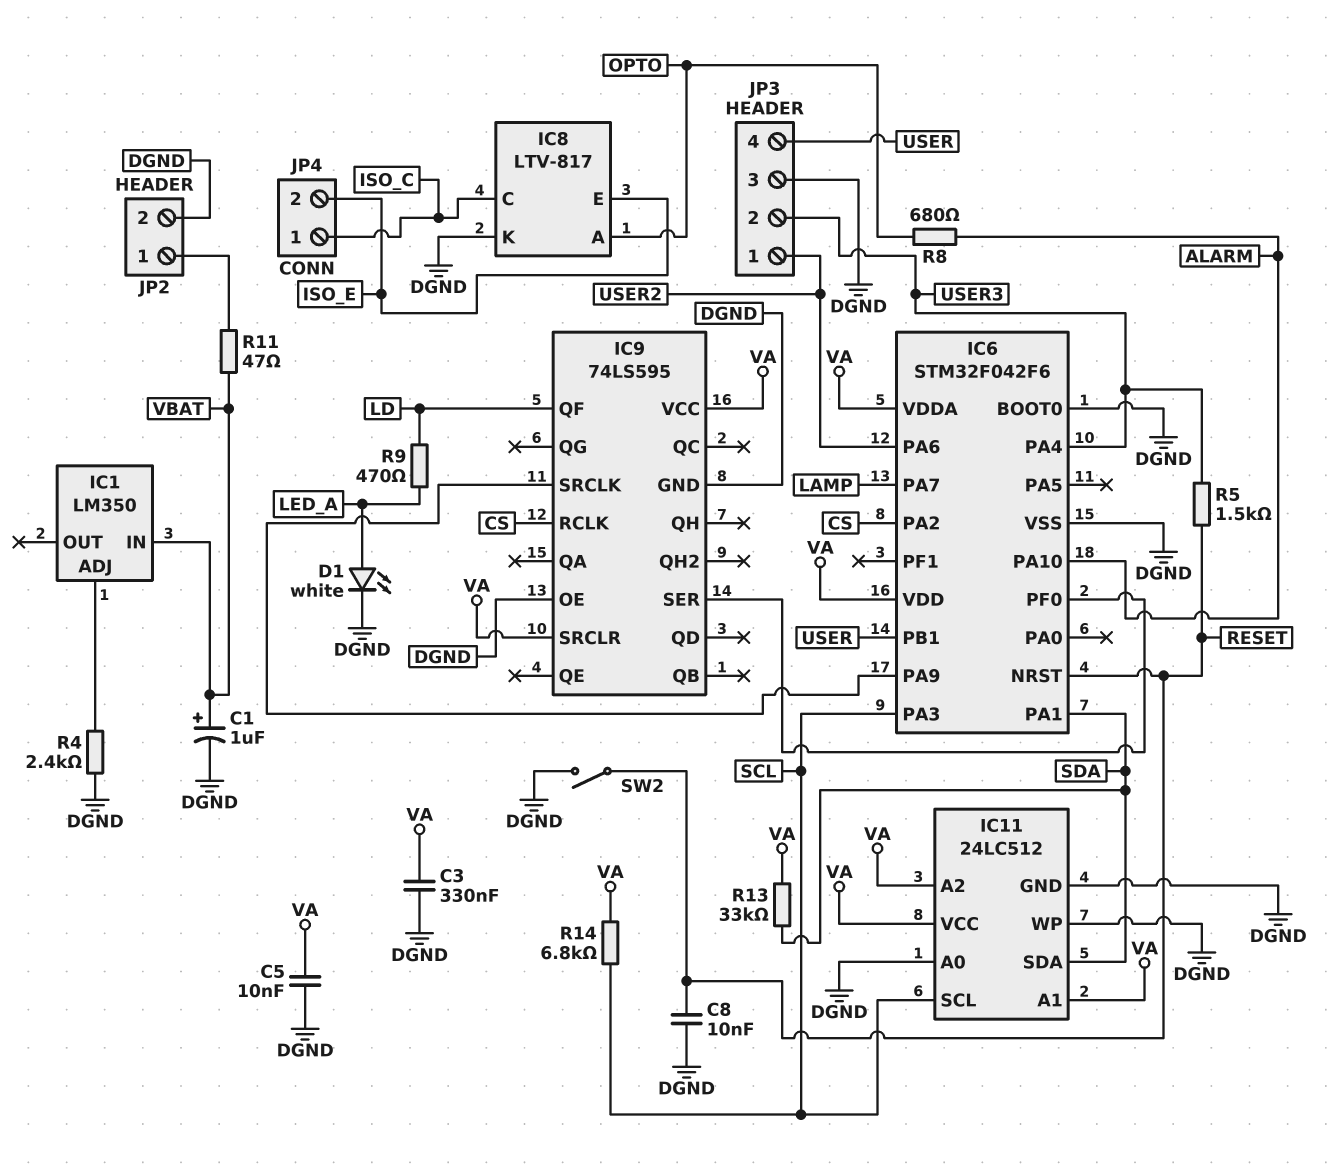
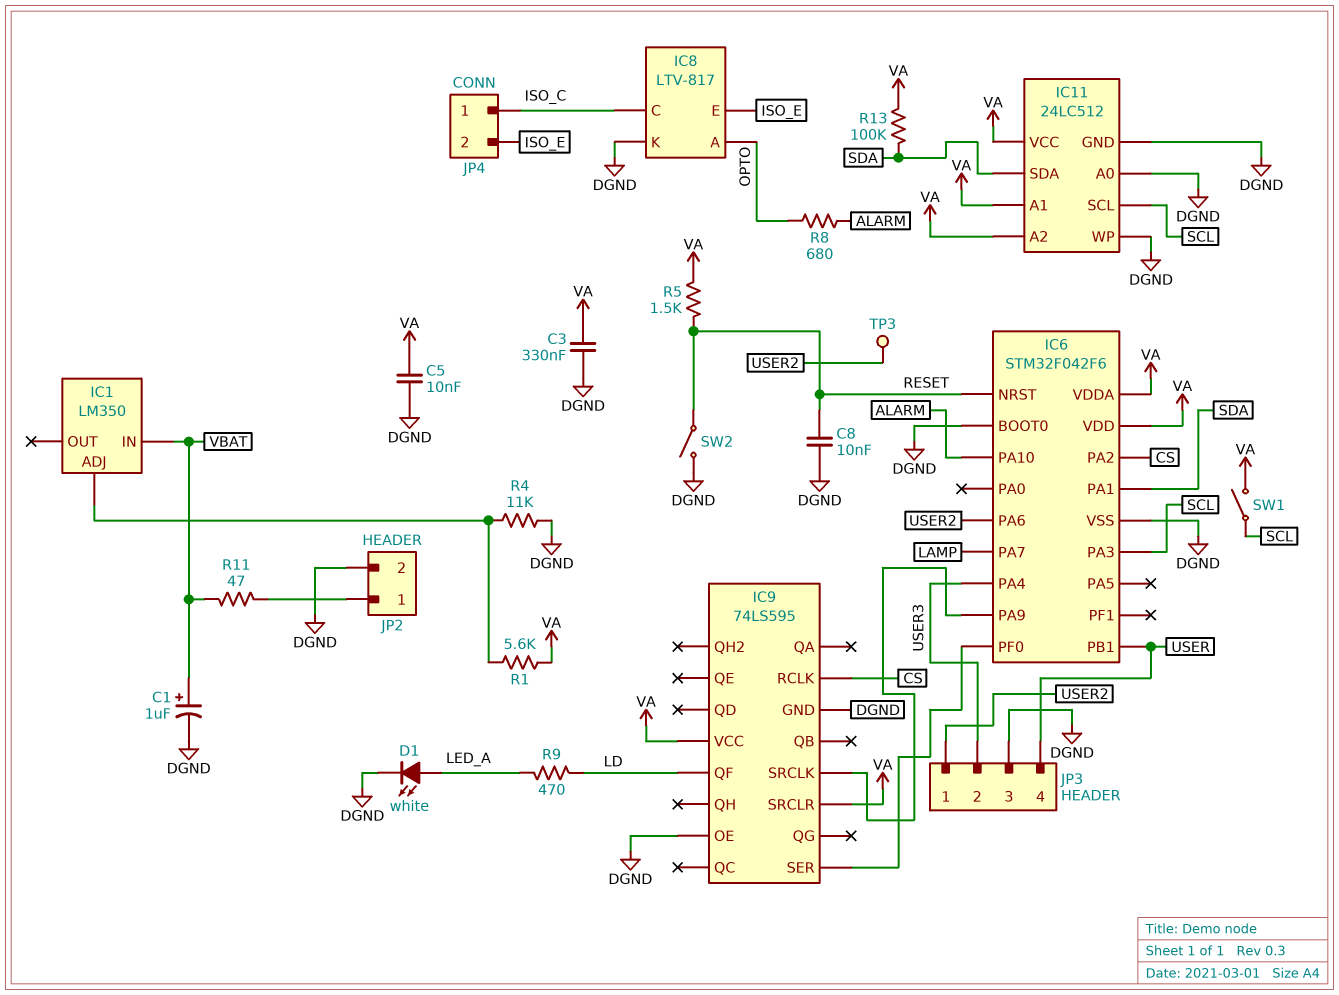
R1: none -> 5.6k (IC1/ADJ, VA)
R4: 2.4k (DGND, IC1/ADJ) -> 11k (DGND, IC1/ADJ)
R5: 1.5k (RESET, USER3) -> 1.5k (RESET, VA)
R13: 33k (SDA, VA) -> 100k (SDA, VA)
R14: 6.8k (SCL, VA) -> none
SW1: none -> switch (SCL, VA)
TP3: none -> test point (USER2)

